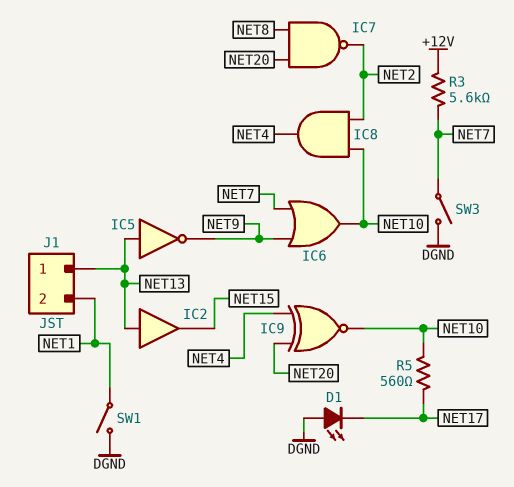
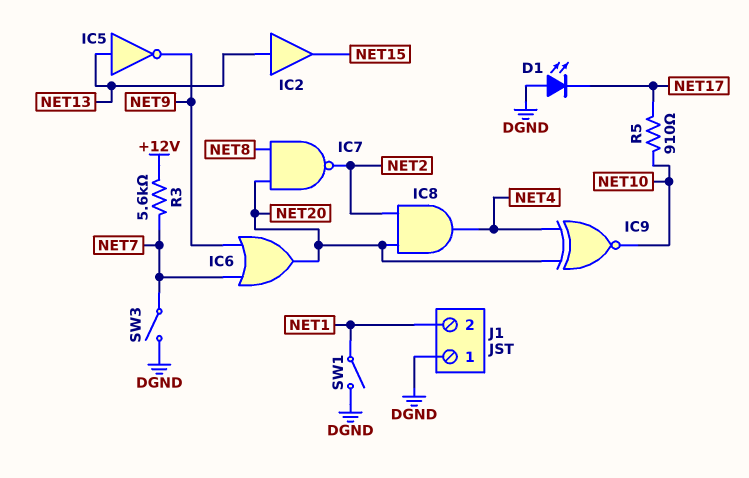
IC6: OR (in NET7, in NET9, out NET10) -> OR (in NET7, in NET9, out NET20)
IC8: AND (in NET2, in NET10, out NET4) -> AND (in NET2, in NET20, out NET4)
J1 pin 1: NET13 -> DGND
R5: 560 (NET10, NET17) -> 910 (NET10, NET17)

